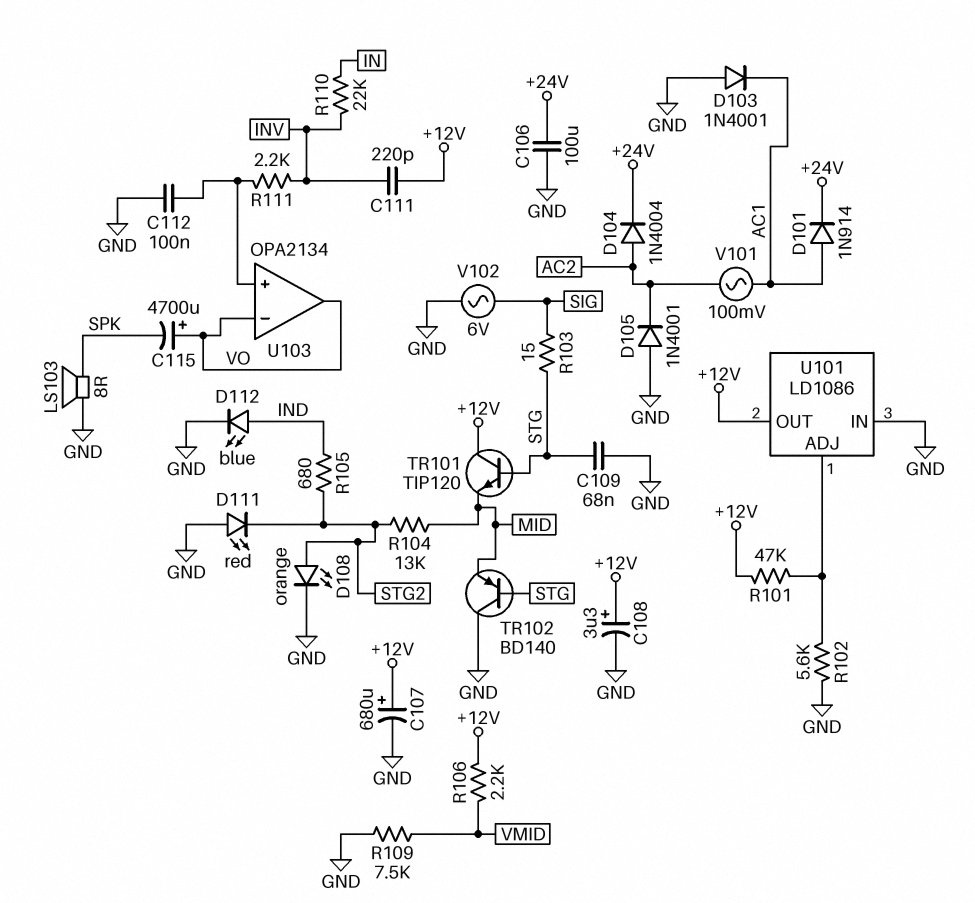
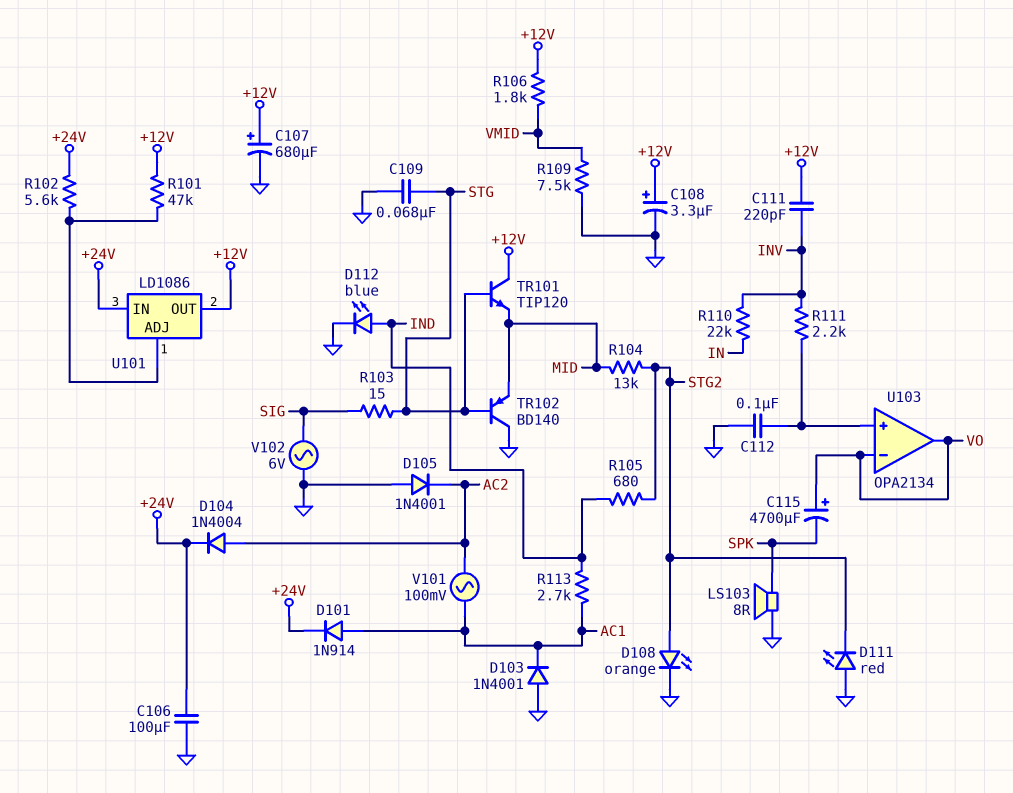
R102: 5.6k (GND, U101/ADJ) -> 5.6k (+24V, U101/ADJ)
R106: 2.2k (+12V, VMID) -> 1.8k (+12V, VMID)
R113: none -> 2.7k (AC1, IND)
U101 pin IN: GND -> +24V

